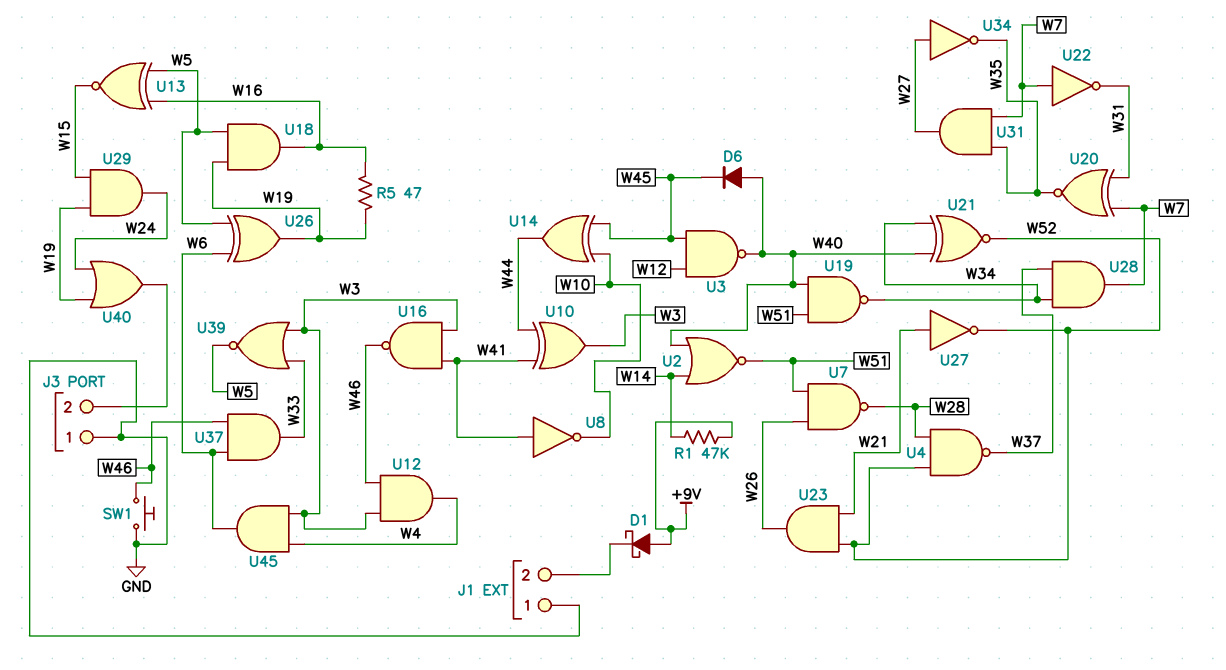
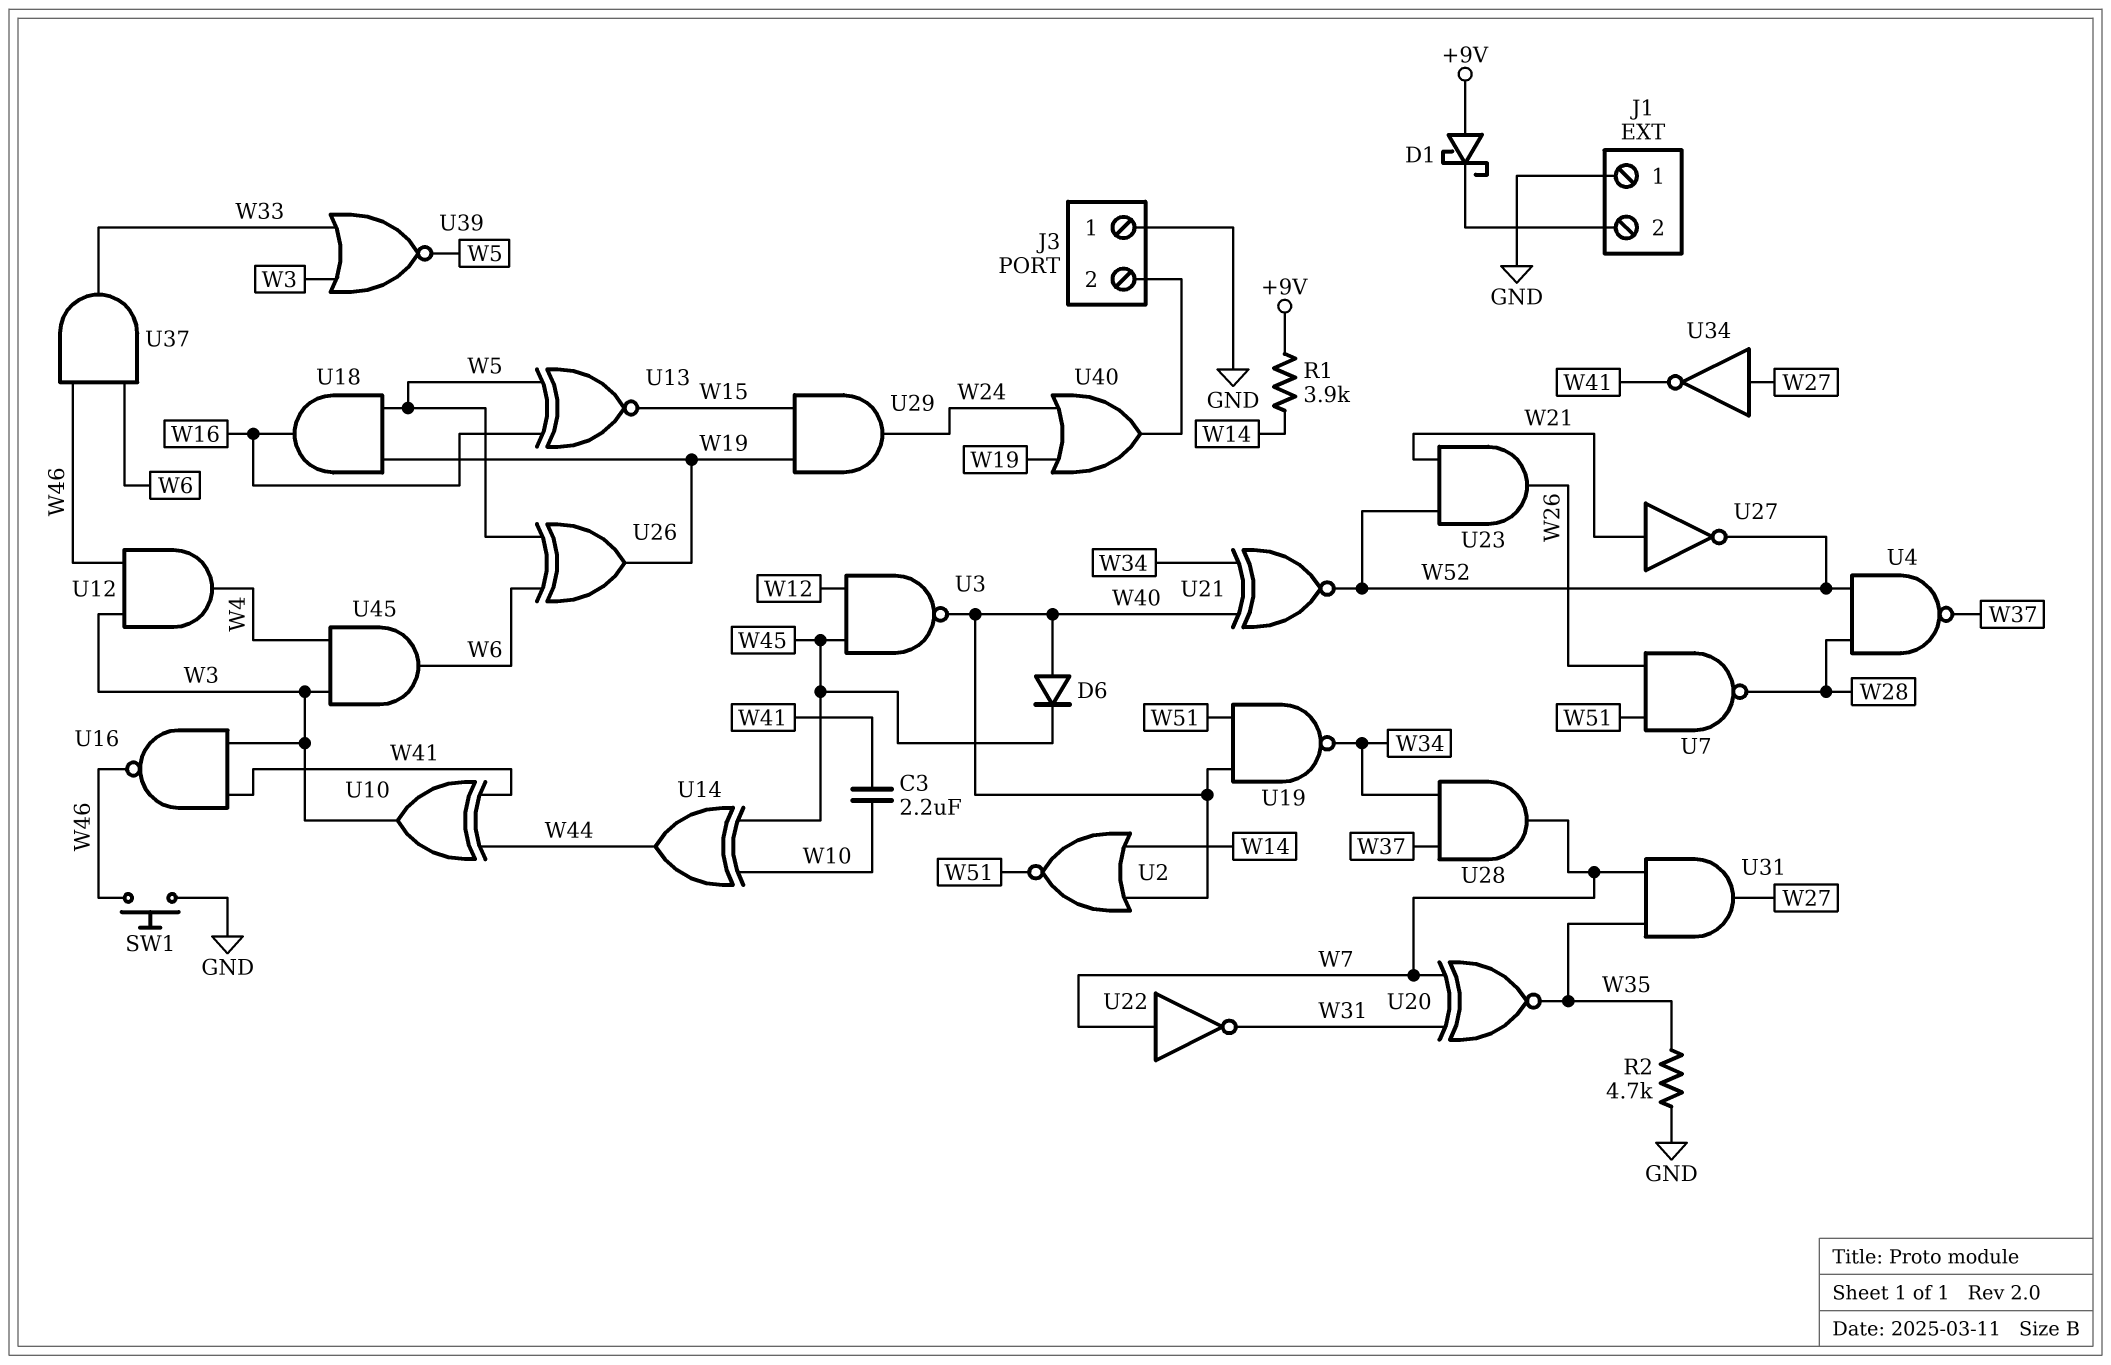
C3: none -> 2.2uF (W10, W41)
R1: 47k (+9V, W14) -> 3.9k (+9V, W14)
R2: none -> 4.7k (GND, W35)
R5: 47 (W16, W19) -> none
U8: NOT (in W41, out W10) -> none
U34: NOT (in W27, out W35) -> NOT (in W27, out W41)

